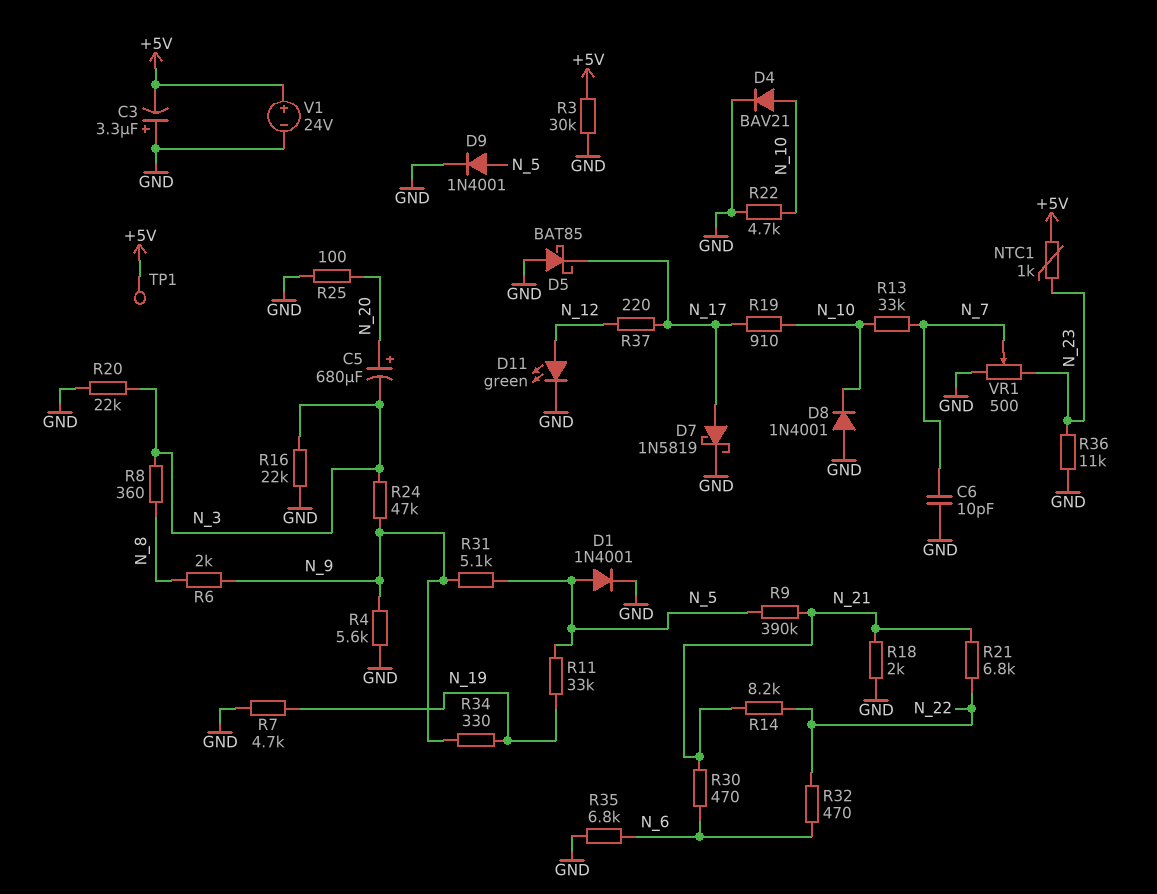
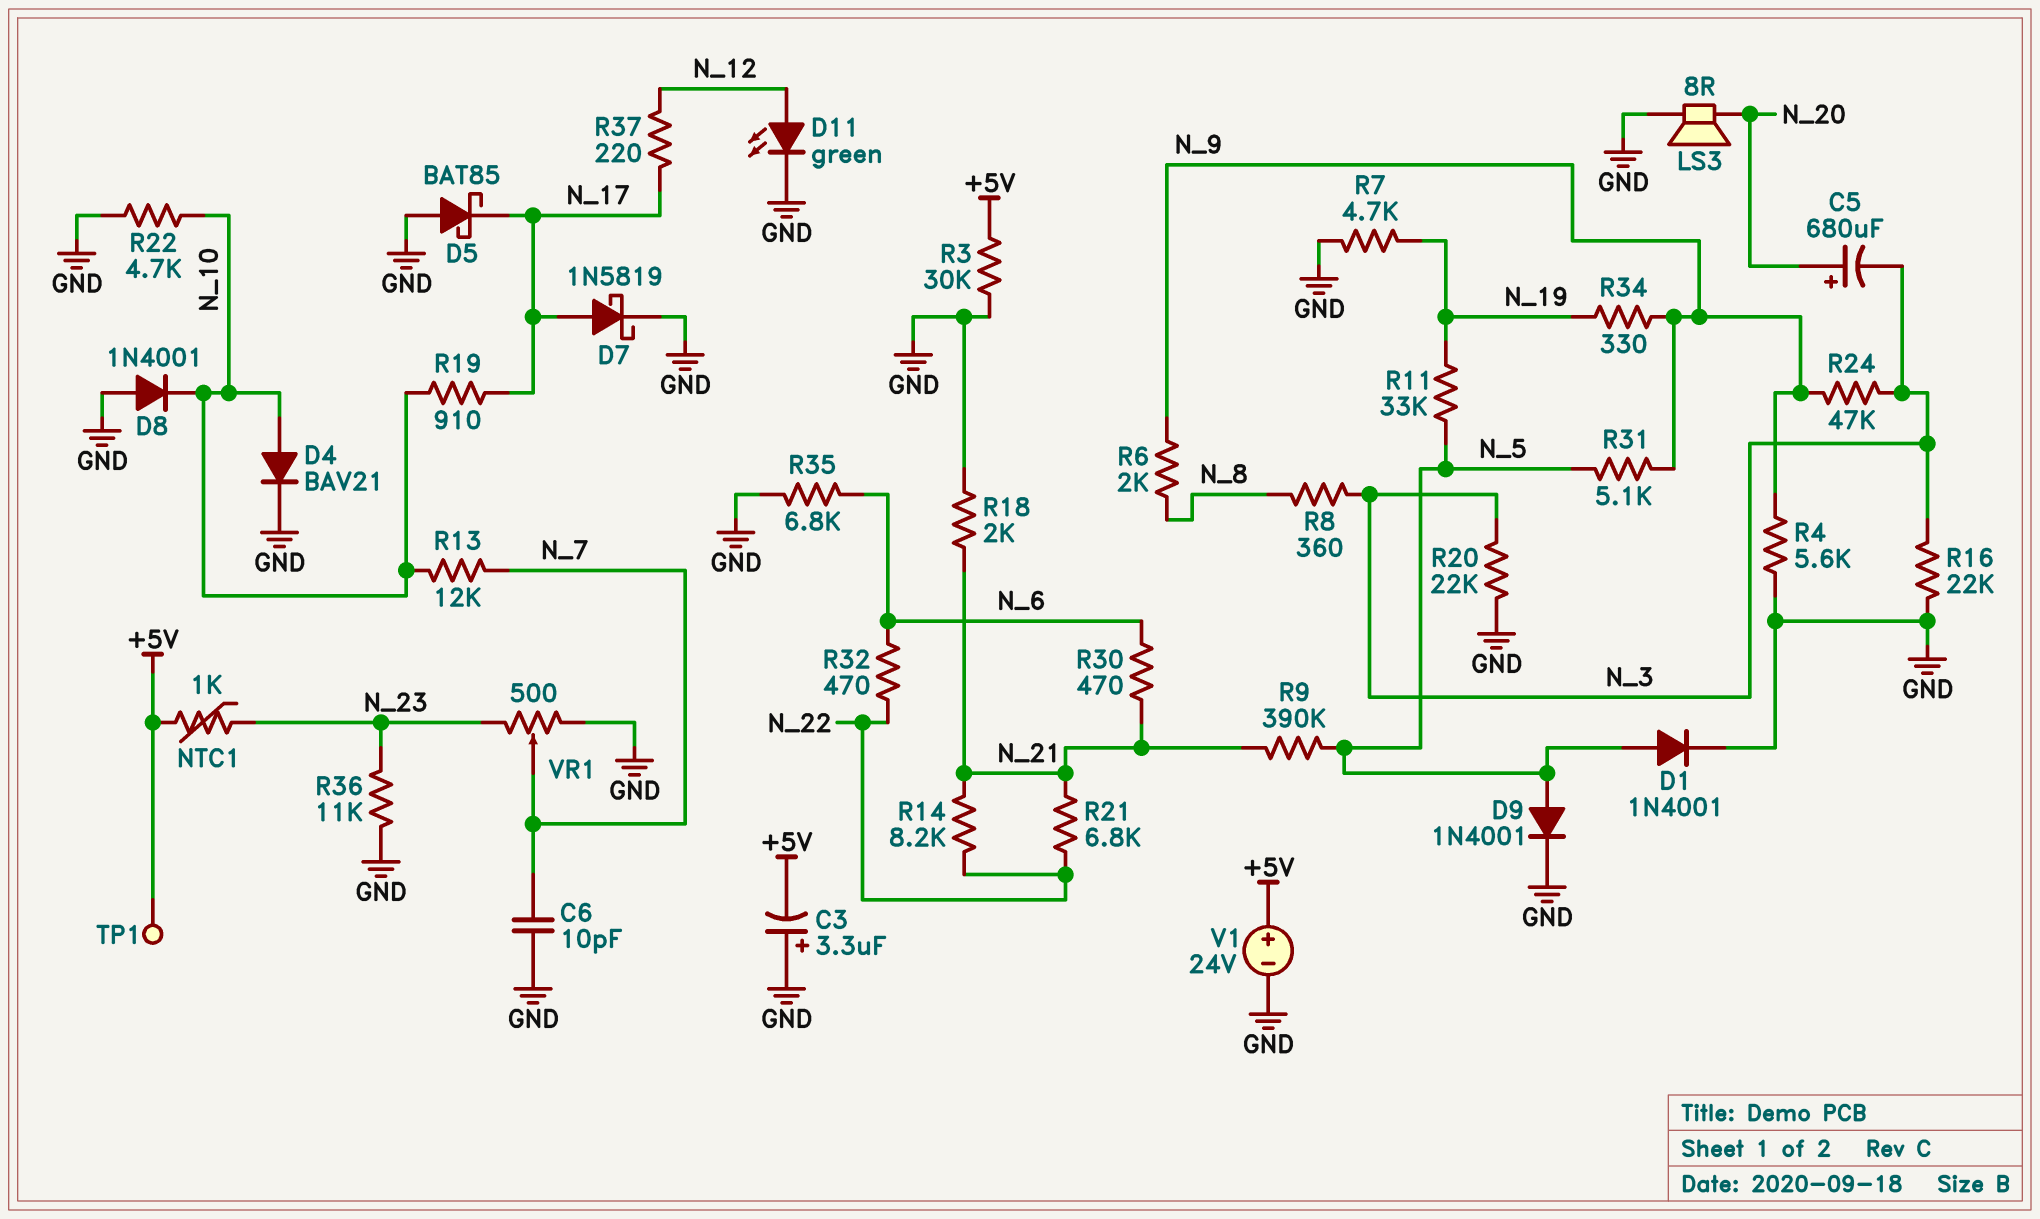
LS3: none -> speaker 8R (GND, N_20)
R13: 33k (N_7, N_10) -> 12k (N_7, N_10)
R25: 100 (GND, N_20) -> none

